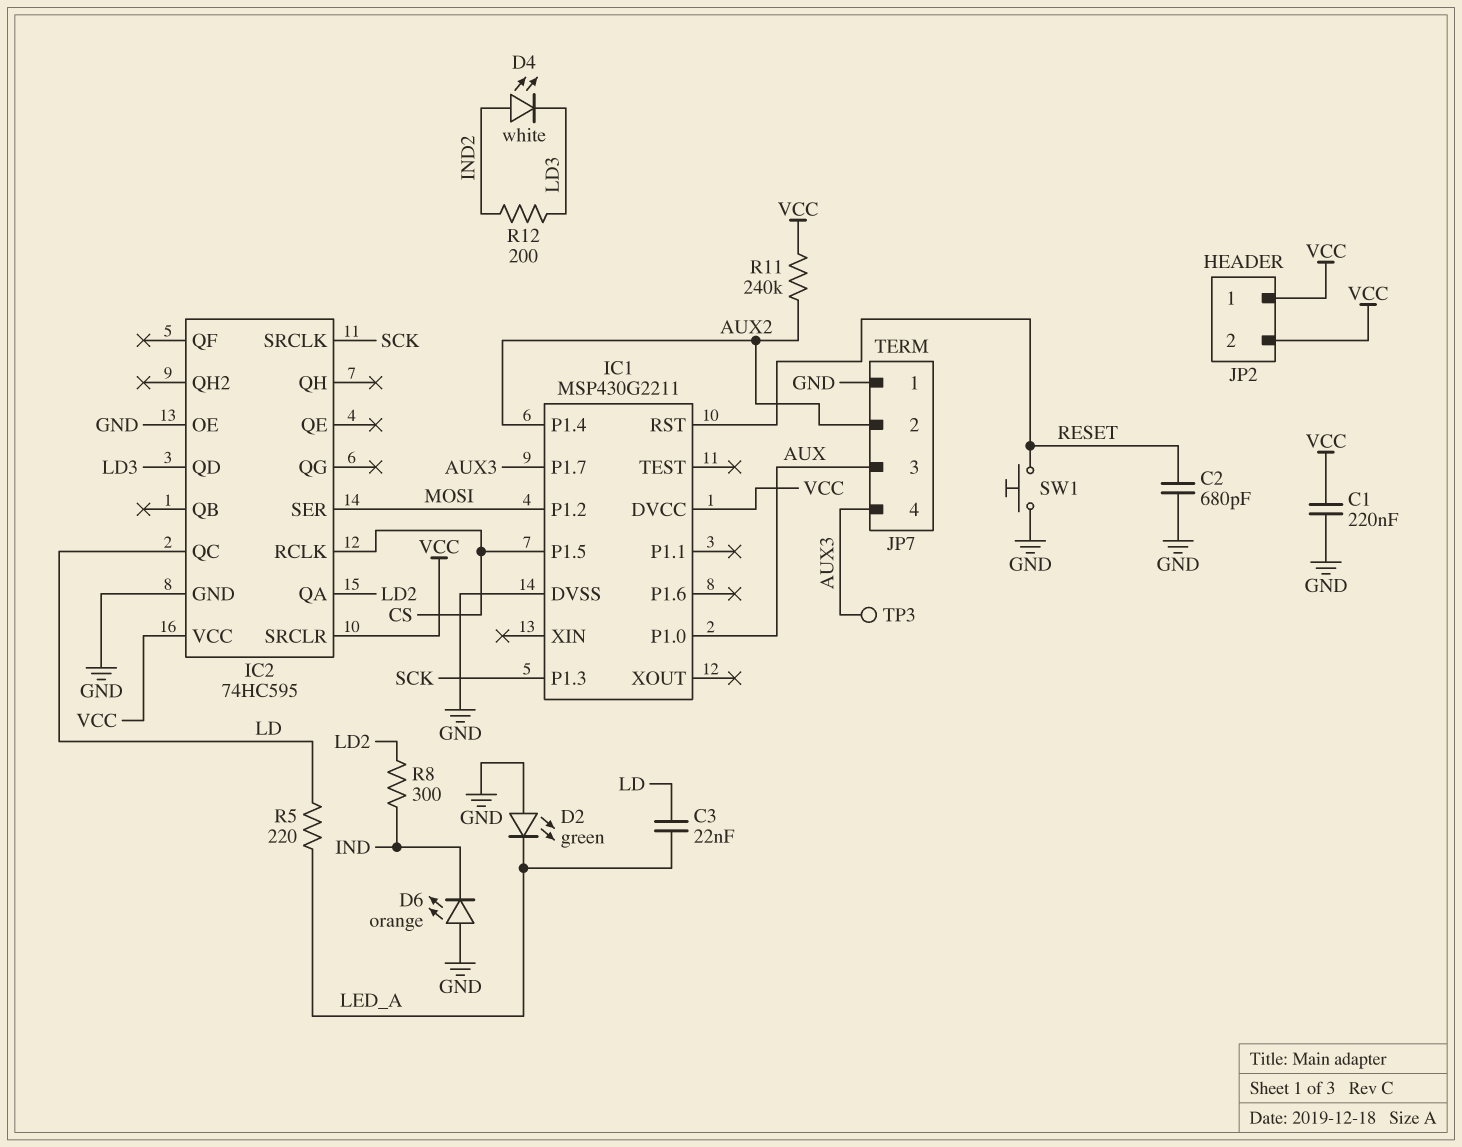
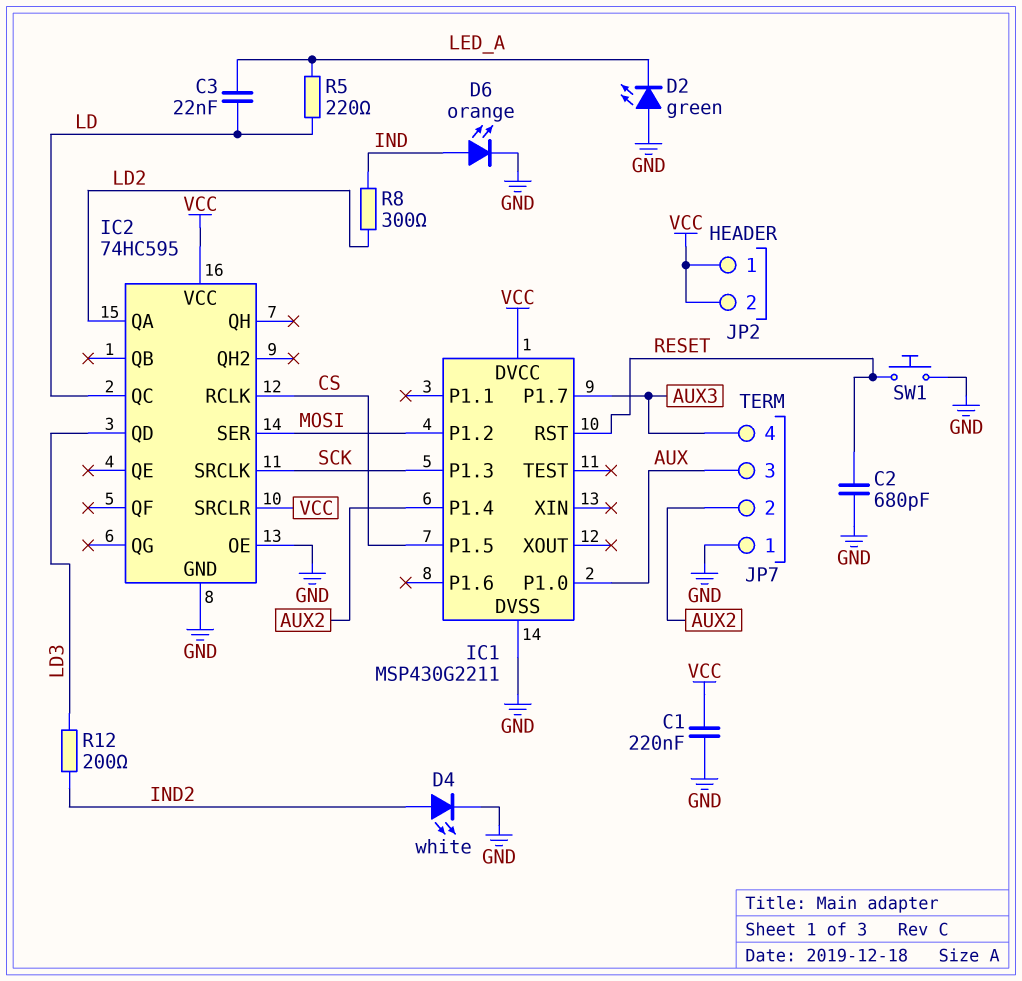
D4: LED white (A IND2, K LD3) -> LED white (A IND2, K GND)
D6: LED orange (A GND, K IND) -> LED orange (A IND, K GND)
R11: 240k (AUX2, VCC) -> none
TP3: test point (AUX3) -> none

